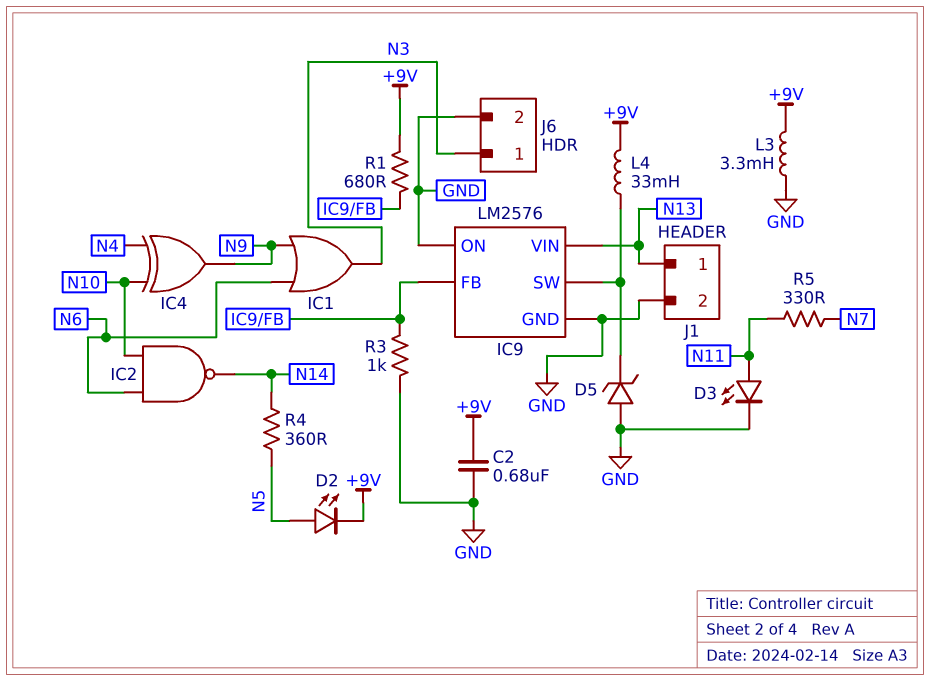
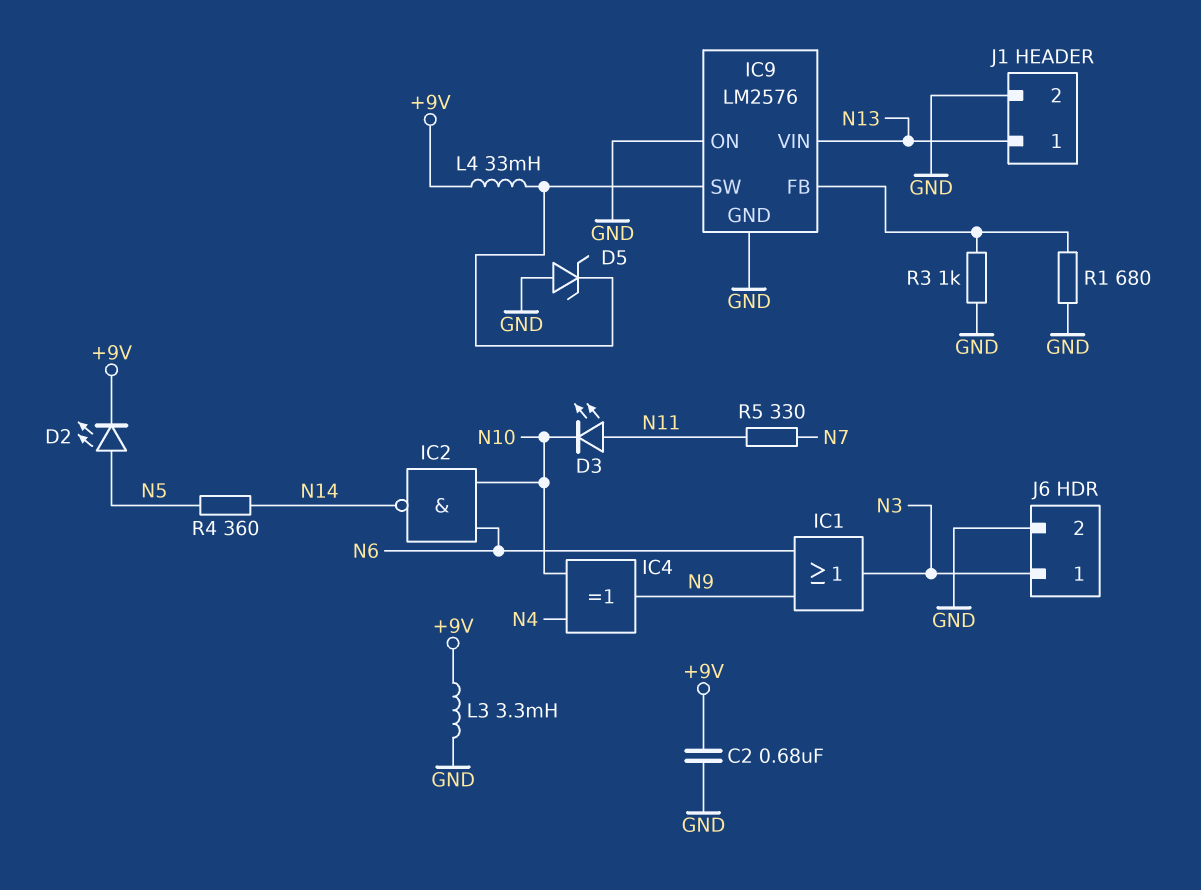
D3: LED (A N11, K GND) -> LED (A N11, K N10)
R1: 680 (+9V, IC9/FB) -> 680 (GND, IC9/FB)

